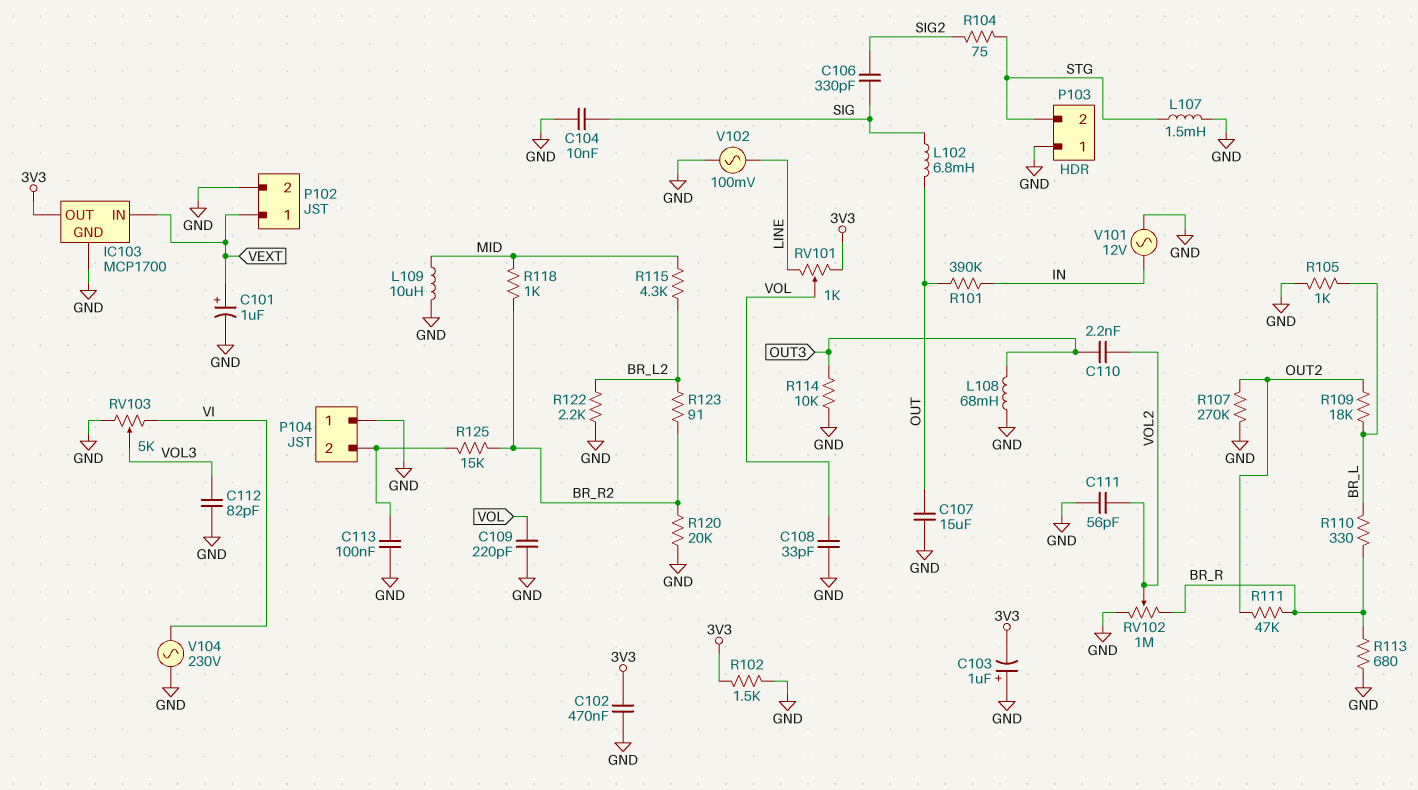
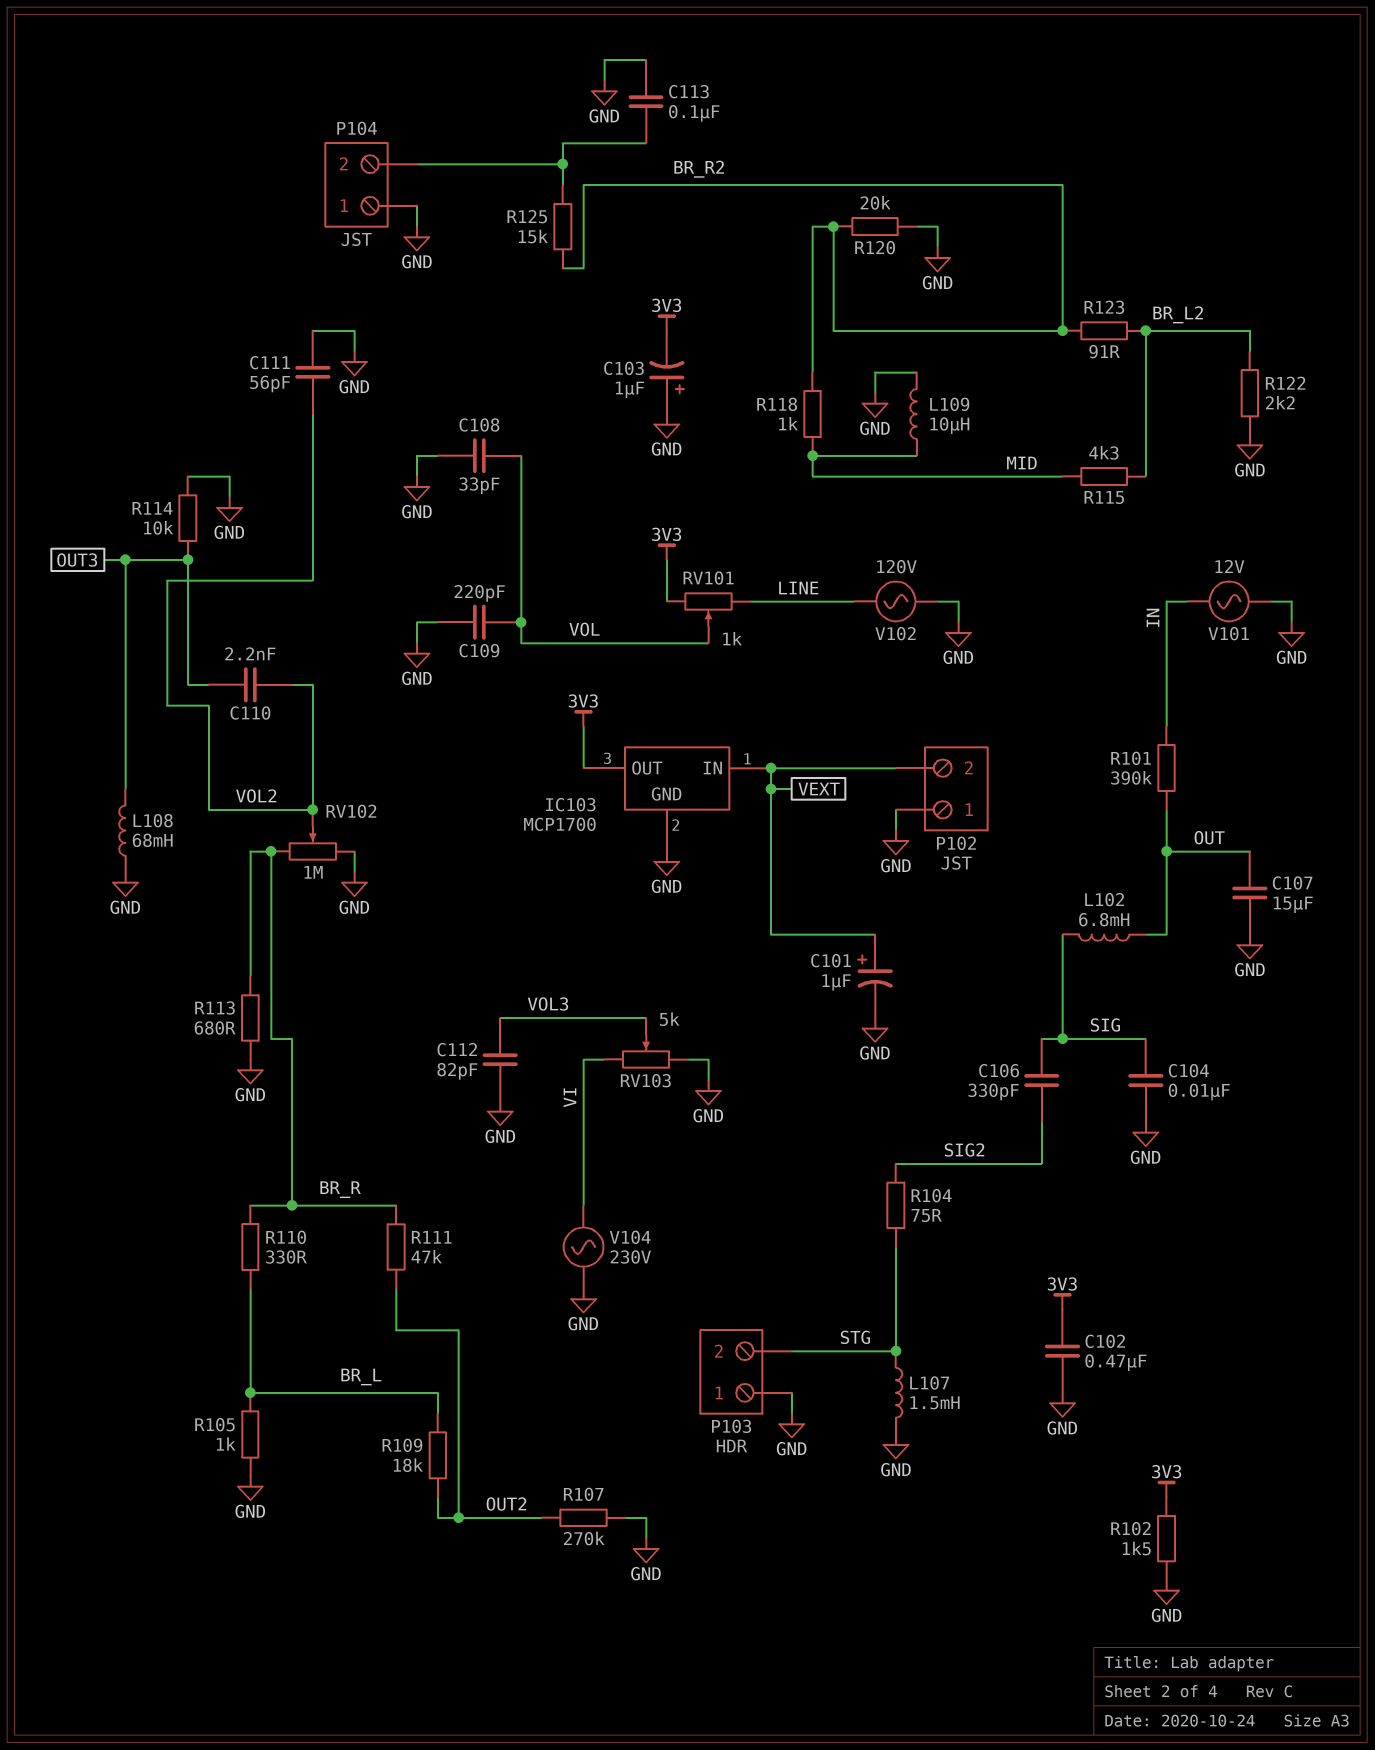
P102 pin 1: VEXT -> GND
P102 pin 2: GND -> VEXT
V102: AC 100mV (GND, LINE) -> AC 120V (GND, LINE)

